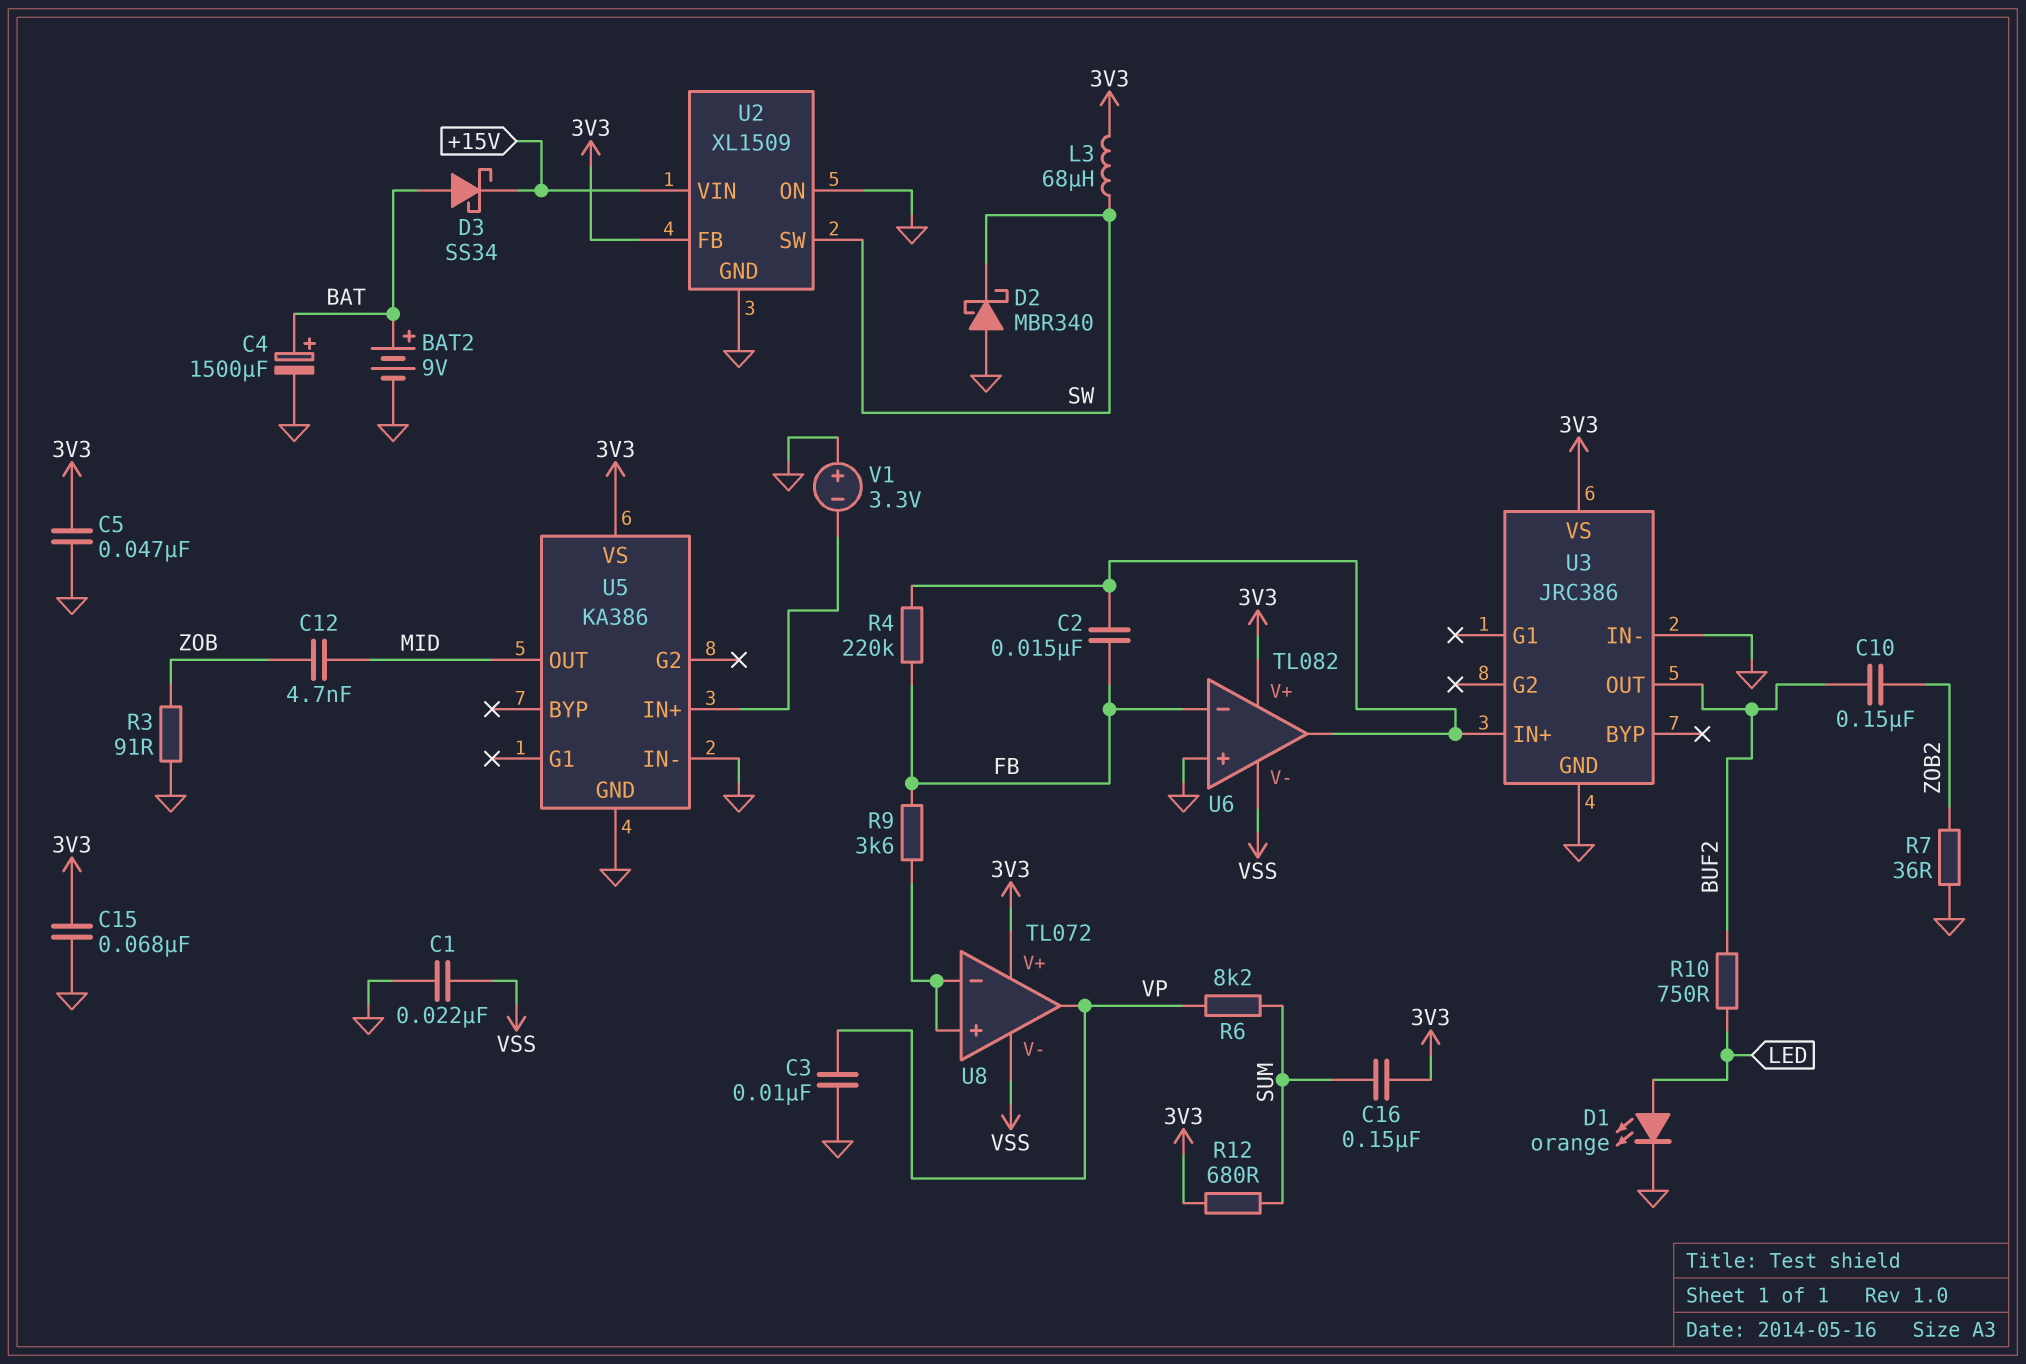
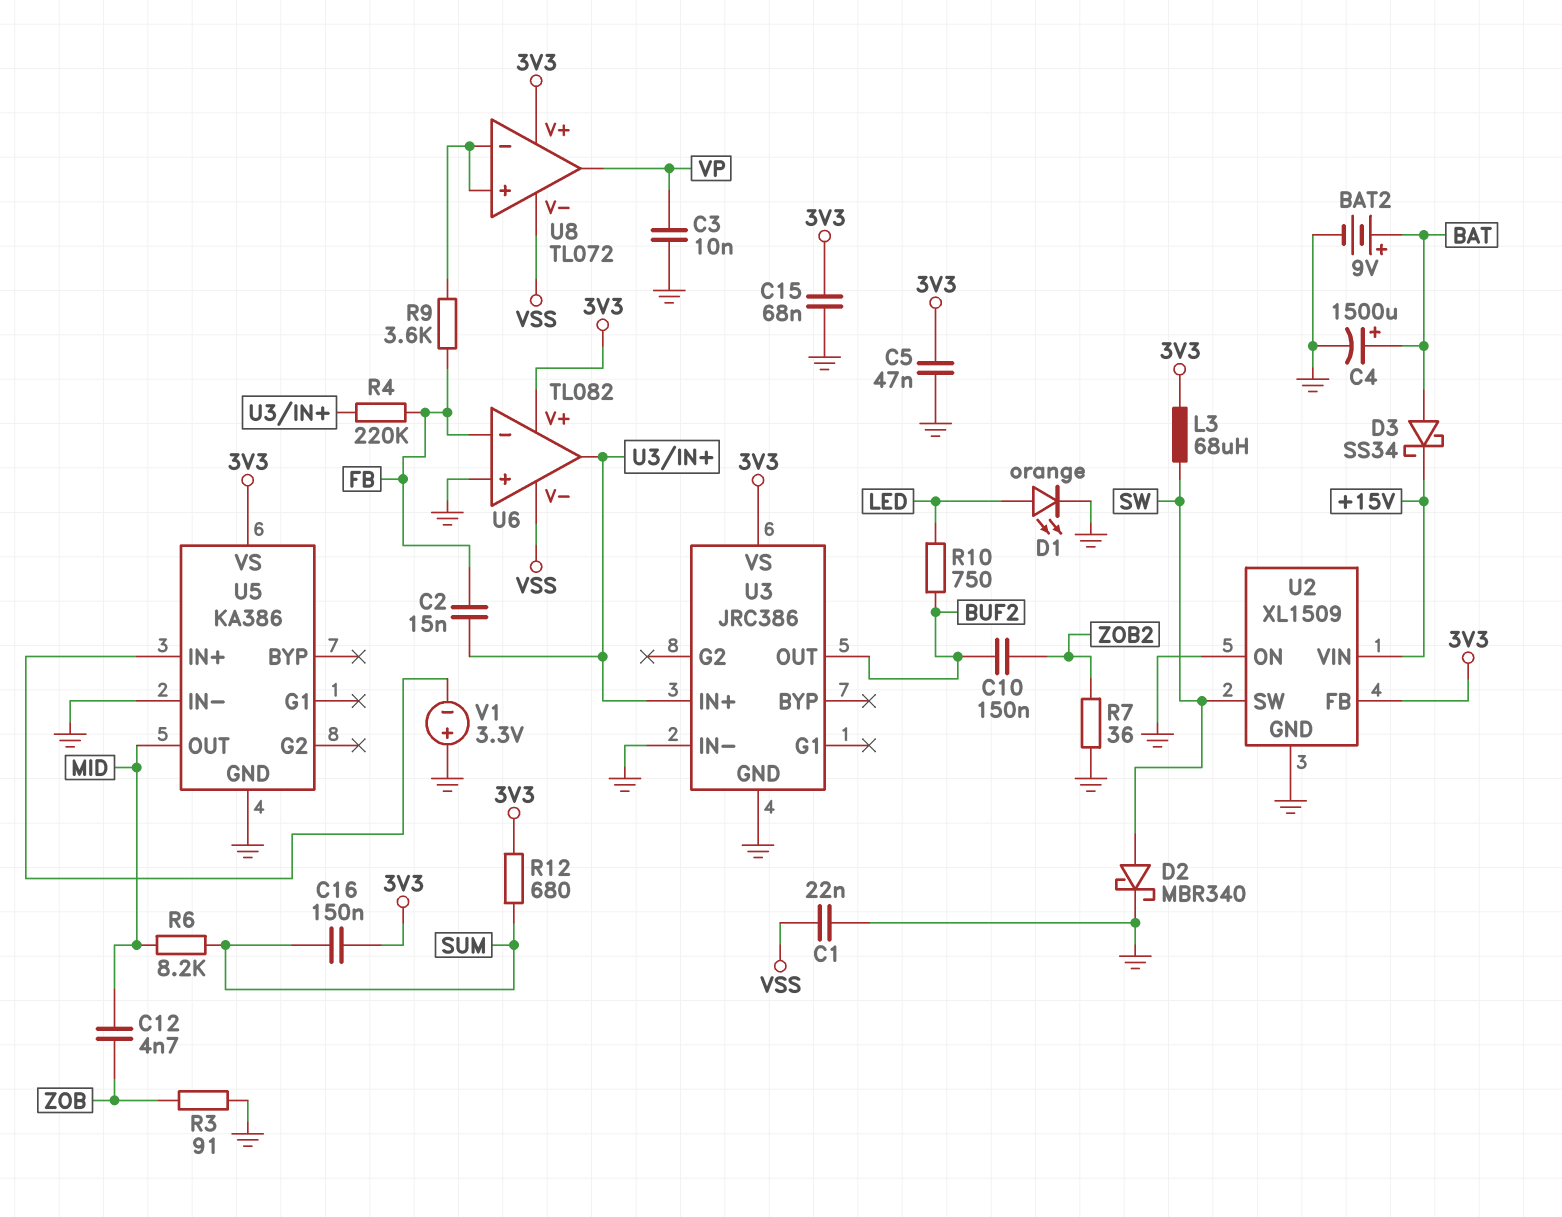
D2: schottky MBR340 (A GND, K SW) -> schottky MBR340 (A SW, K GND)
R6: 8.2k (SUM, VP) -> 8.2k (MID, SUM)

